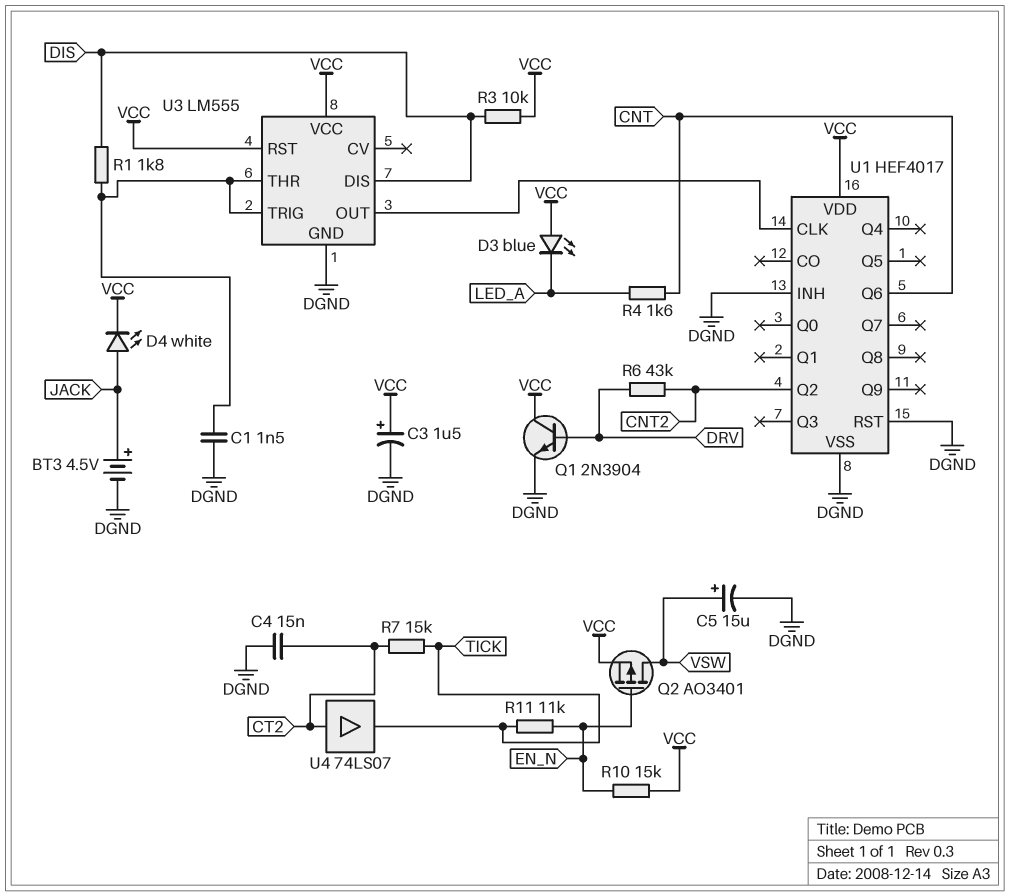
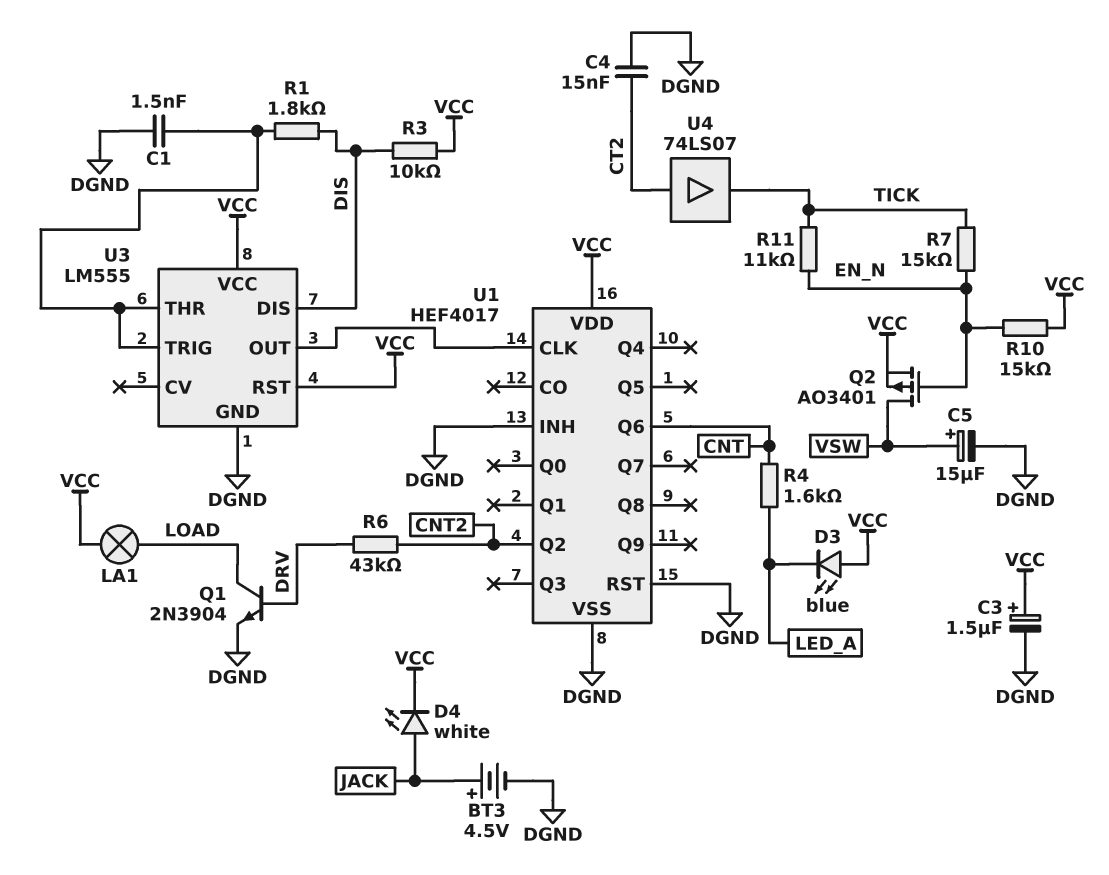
LA1: none -> lamp (LOAD, VCC)
Q1: NPN 2N3904 (B DRV, C VCC, E DGND) -> NPN 2N3904 (B DRV, C LOAD, E DGND)
R7: 15k (CT2, TICK) -> 15k (EN_N, TICK)

